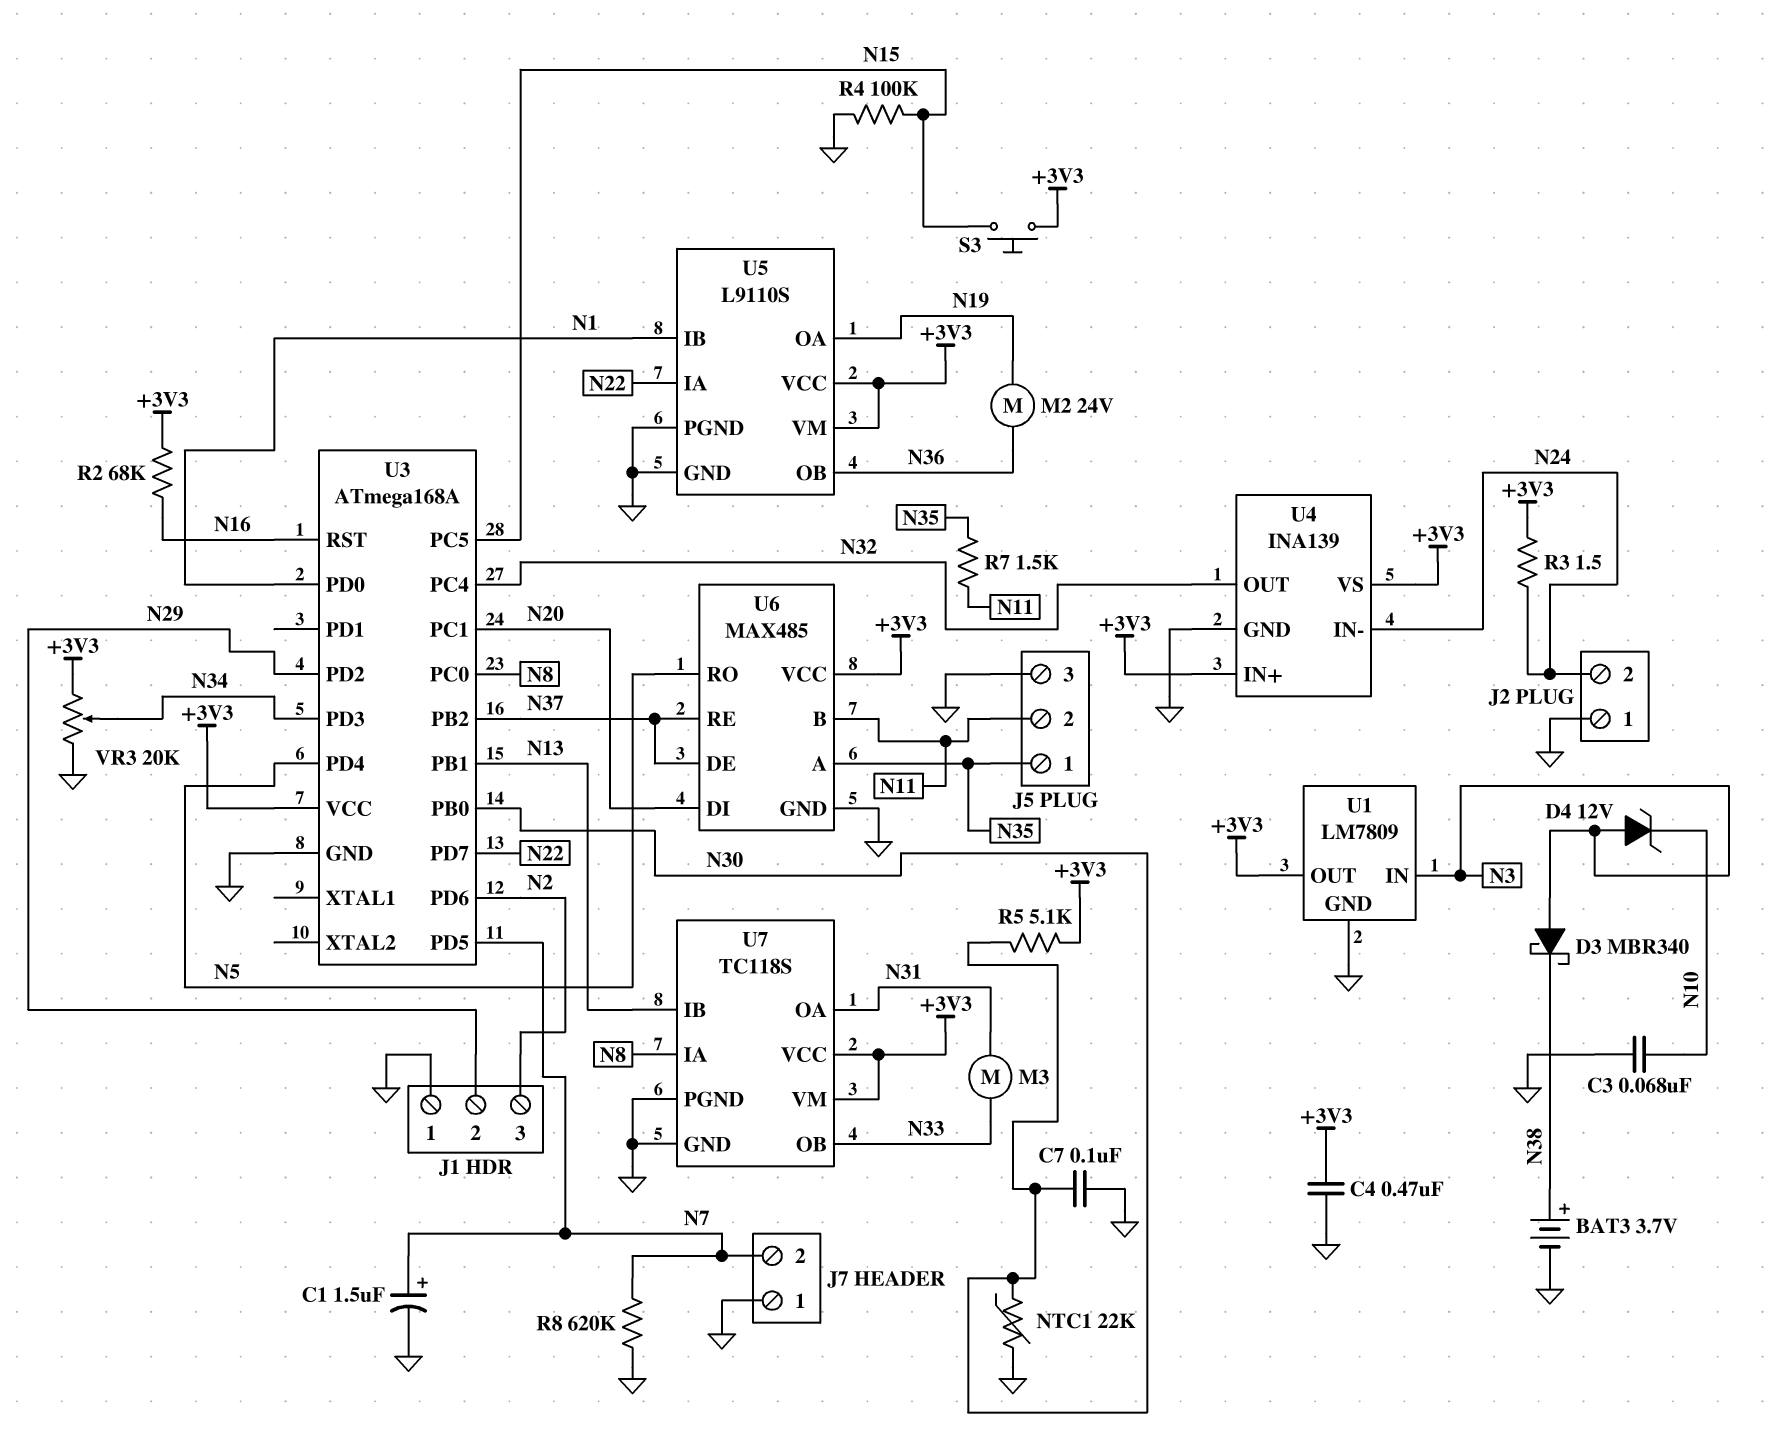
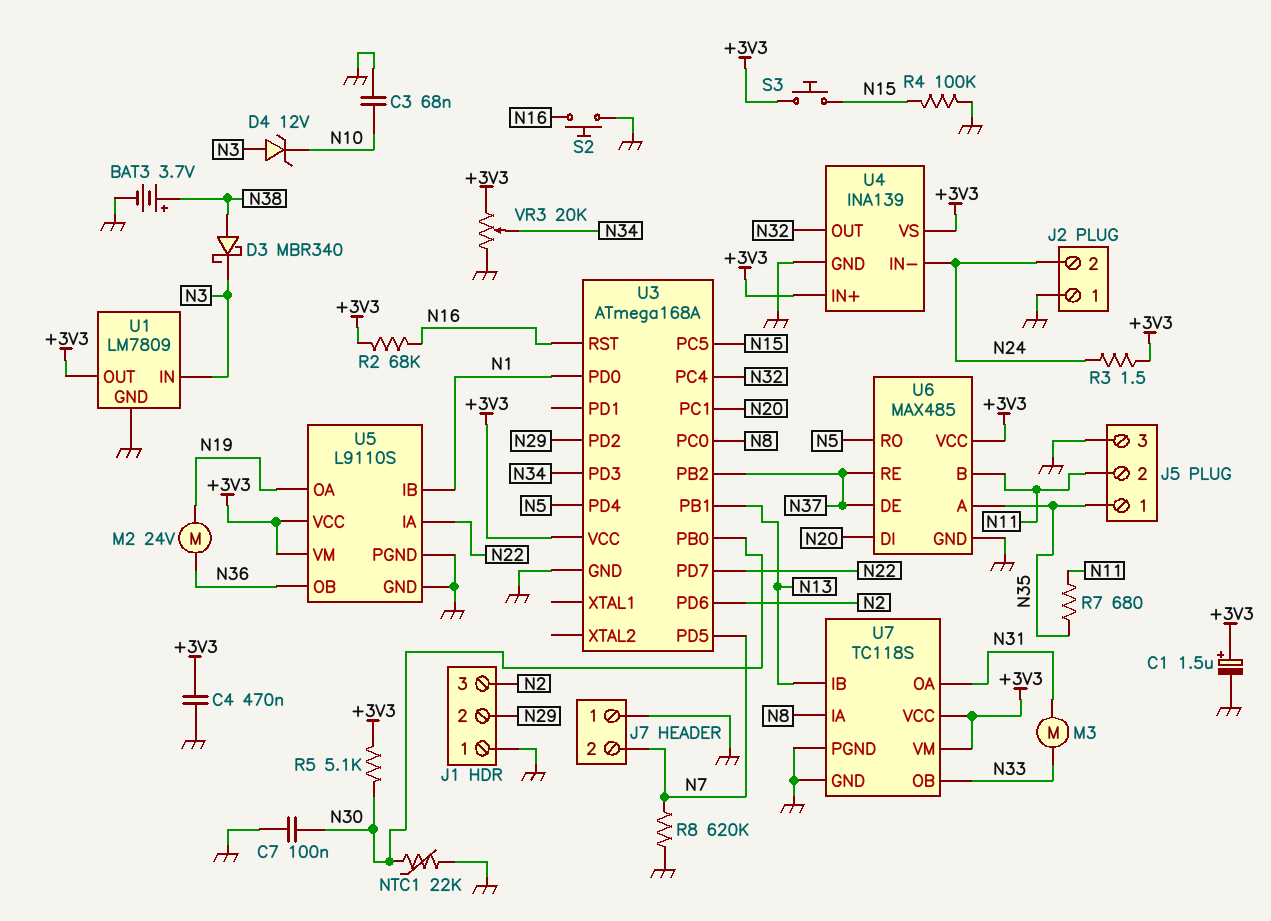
C1: 1.5uF (plus N7, minus GND) -> 1.5uF (plus +3V3, minus GND)
D3: schottky MBR340 (A N3, K N38) -> schottky MBR340 (A N38, K N3)
R7: 1.5k (N11, N35) -> 680 (N11, N35)
S2: none -> button (GND, N16)

